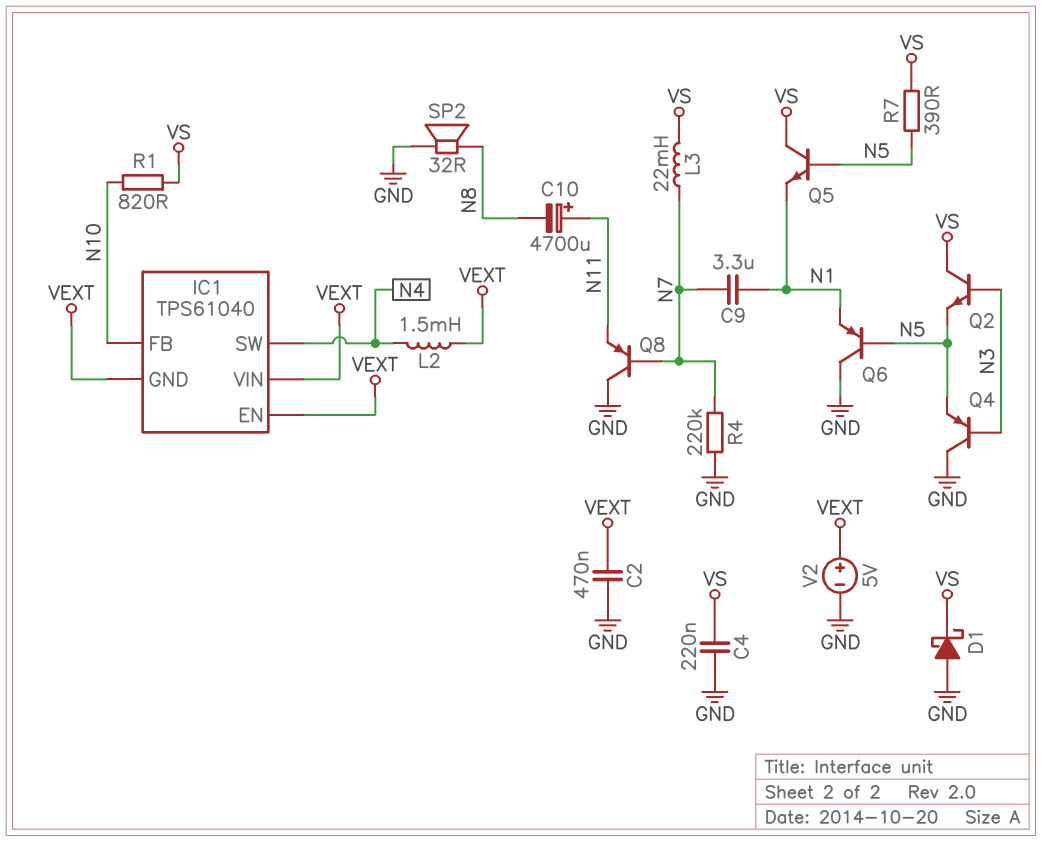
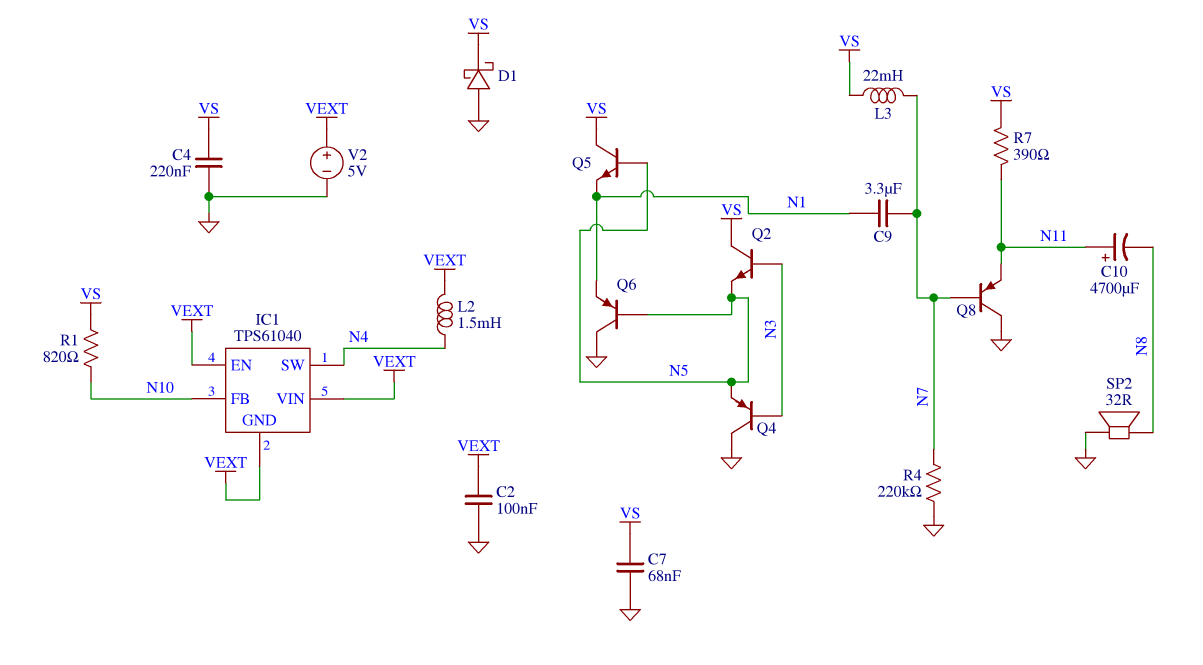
C2: 470nF (GND, VEXT) -> 100nF (GND, VEXT)
C7: none -> 68nF (GND, VS)
R7: 390 (N5, VS) -> 390 (N11, VS)

